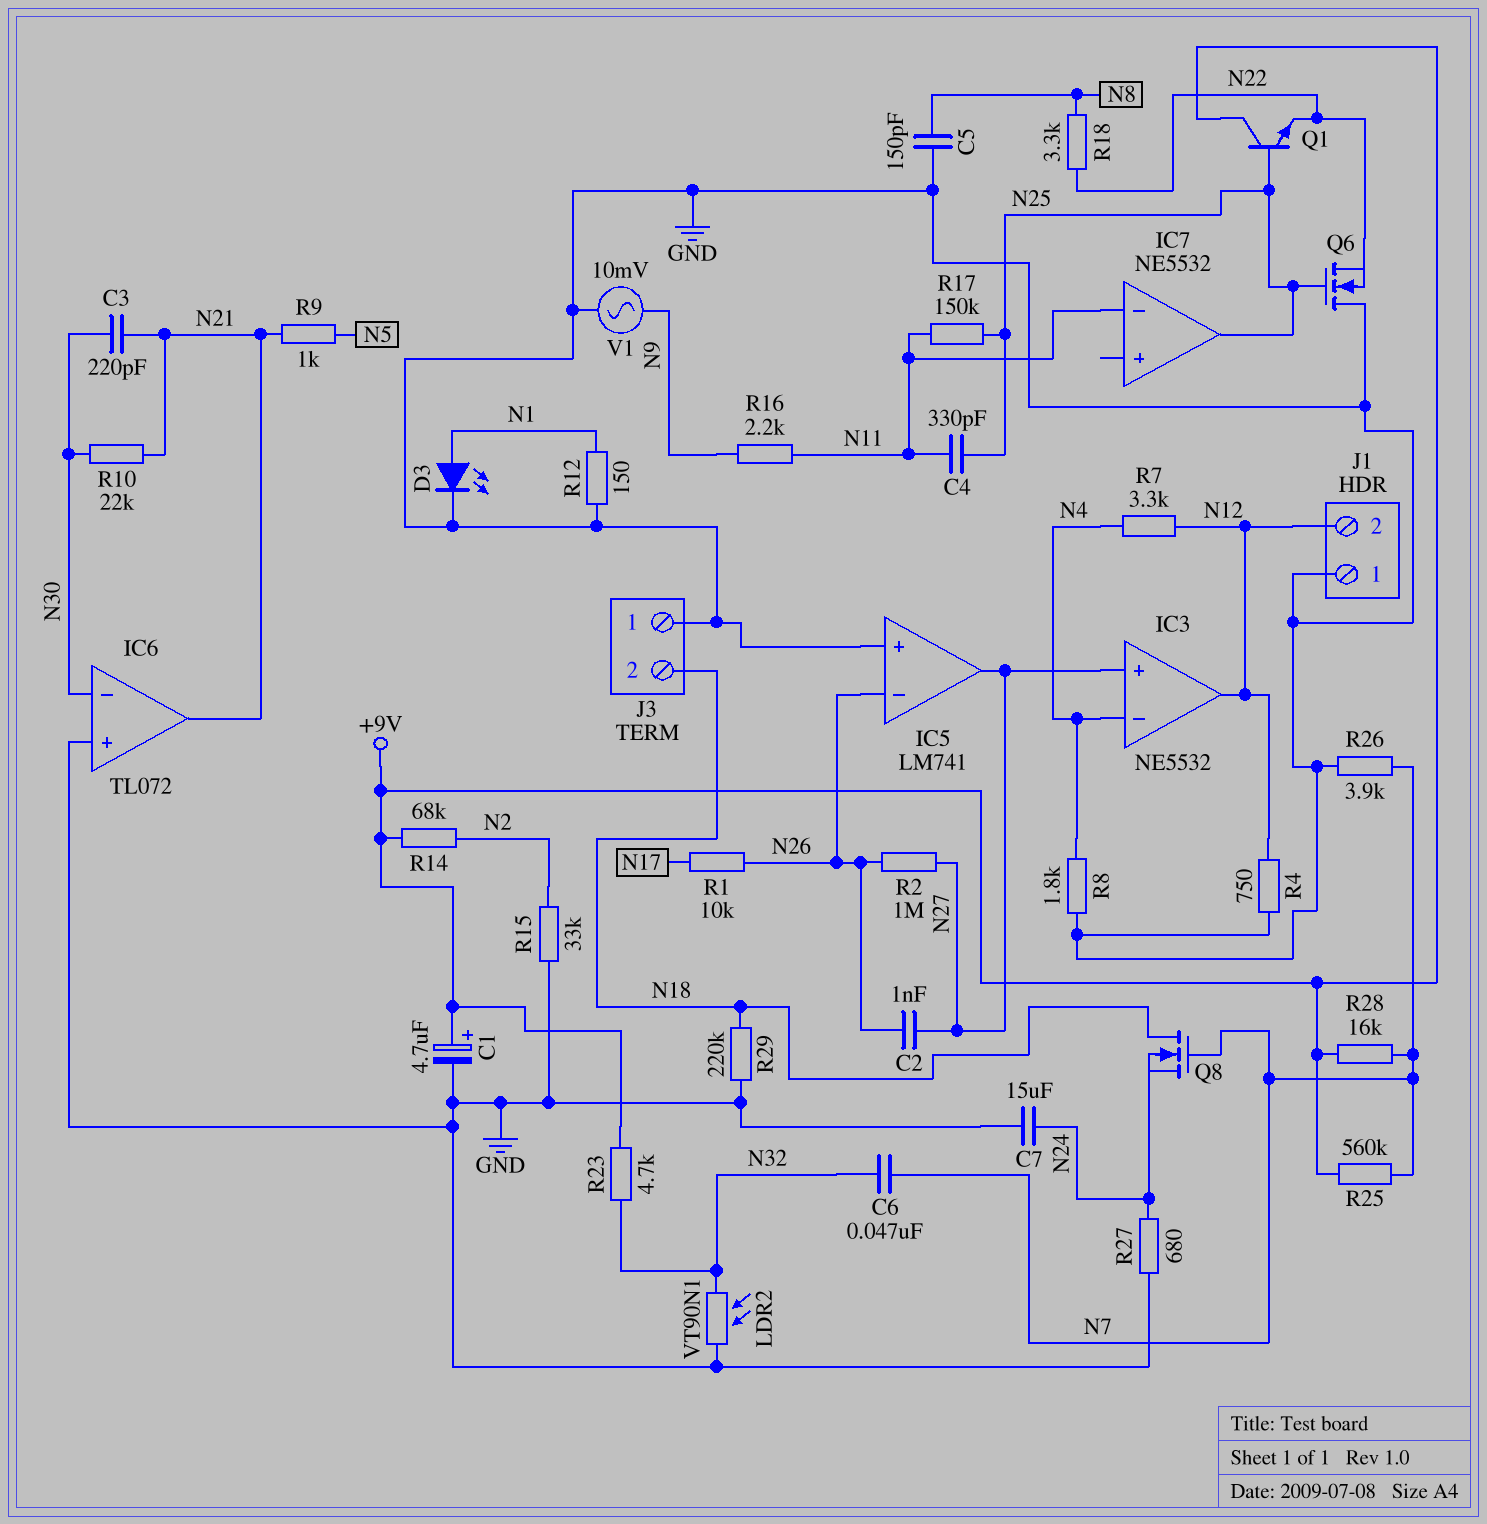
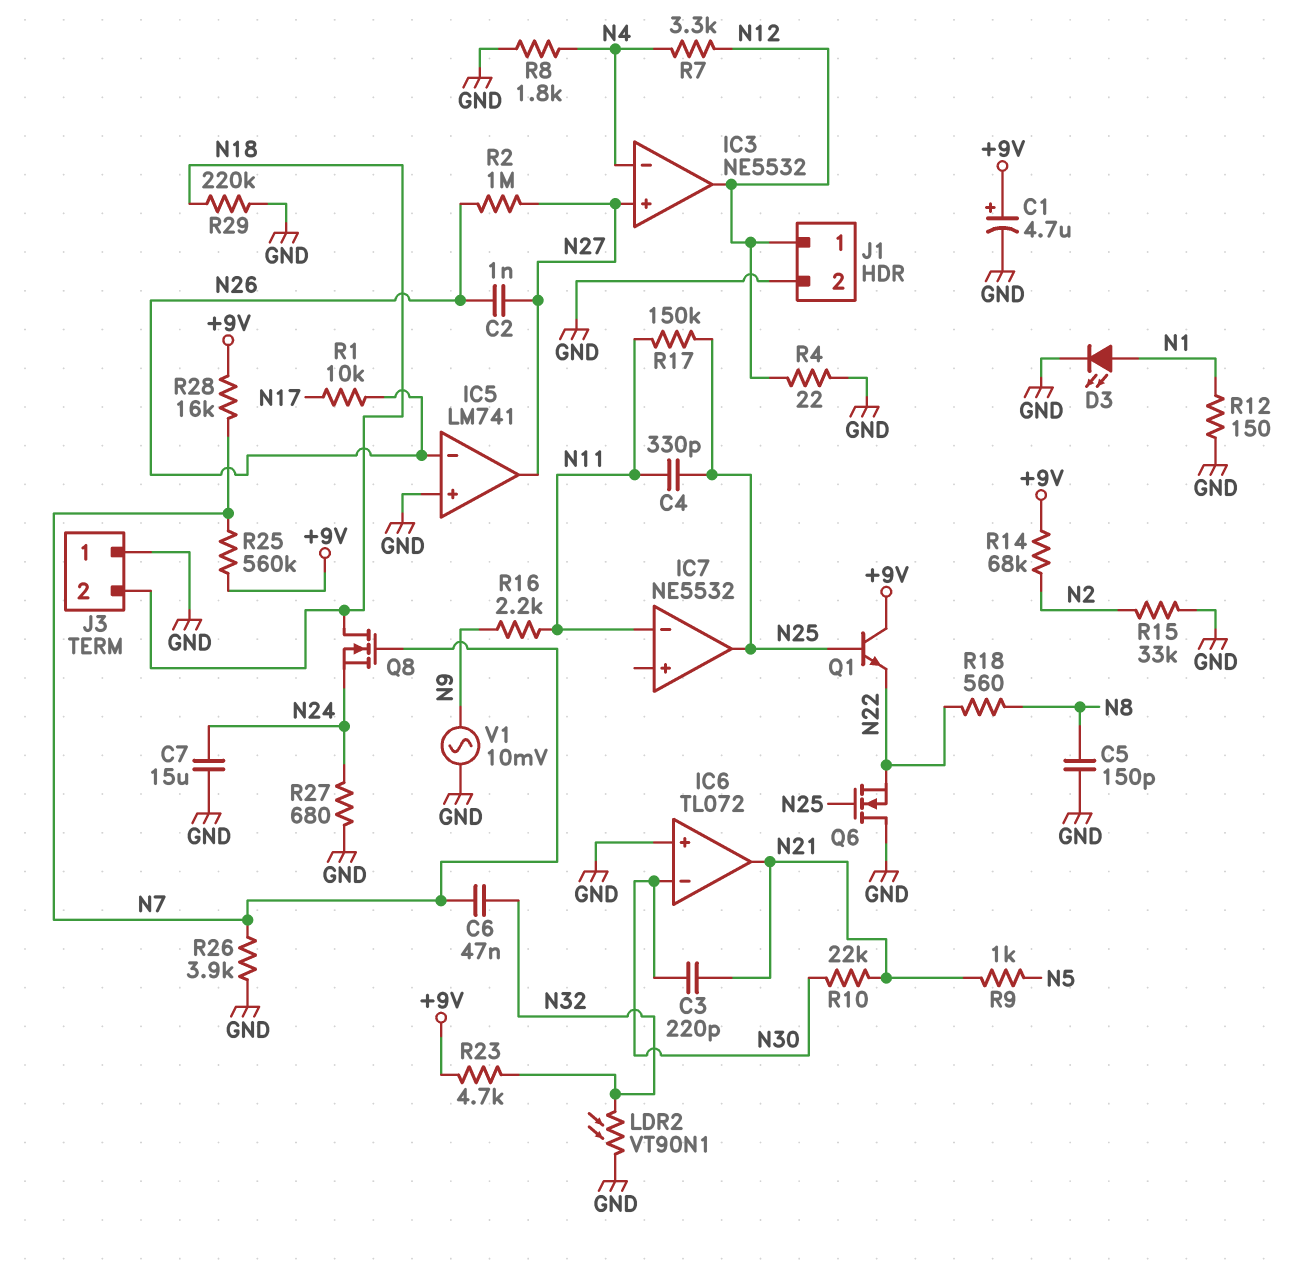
J1 pin 1: GND -> N12
J1 pin 2: N12 -> GND
R4: 750 (GND, N12) -> 22 (GND, N12)
R18: 3.3k (N8, N22) -> 560 (N8, N22)

